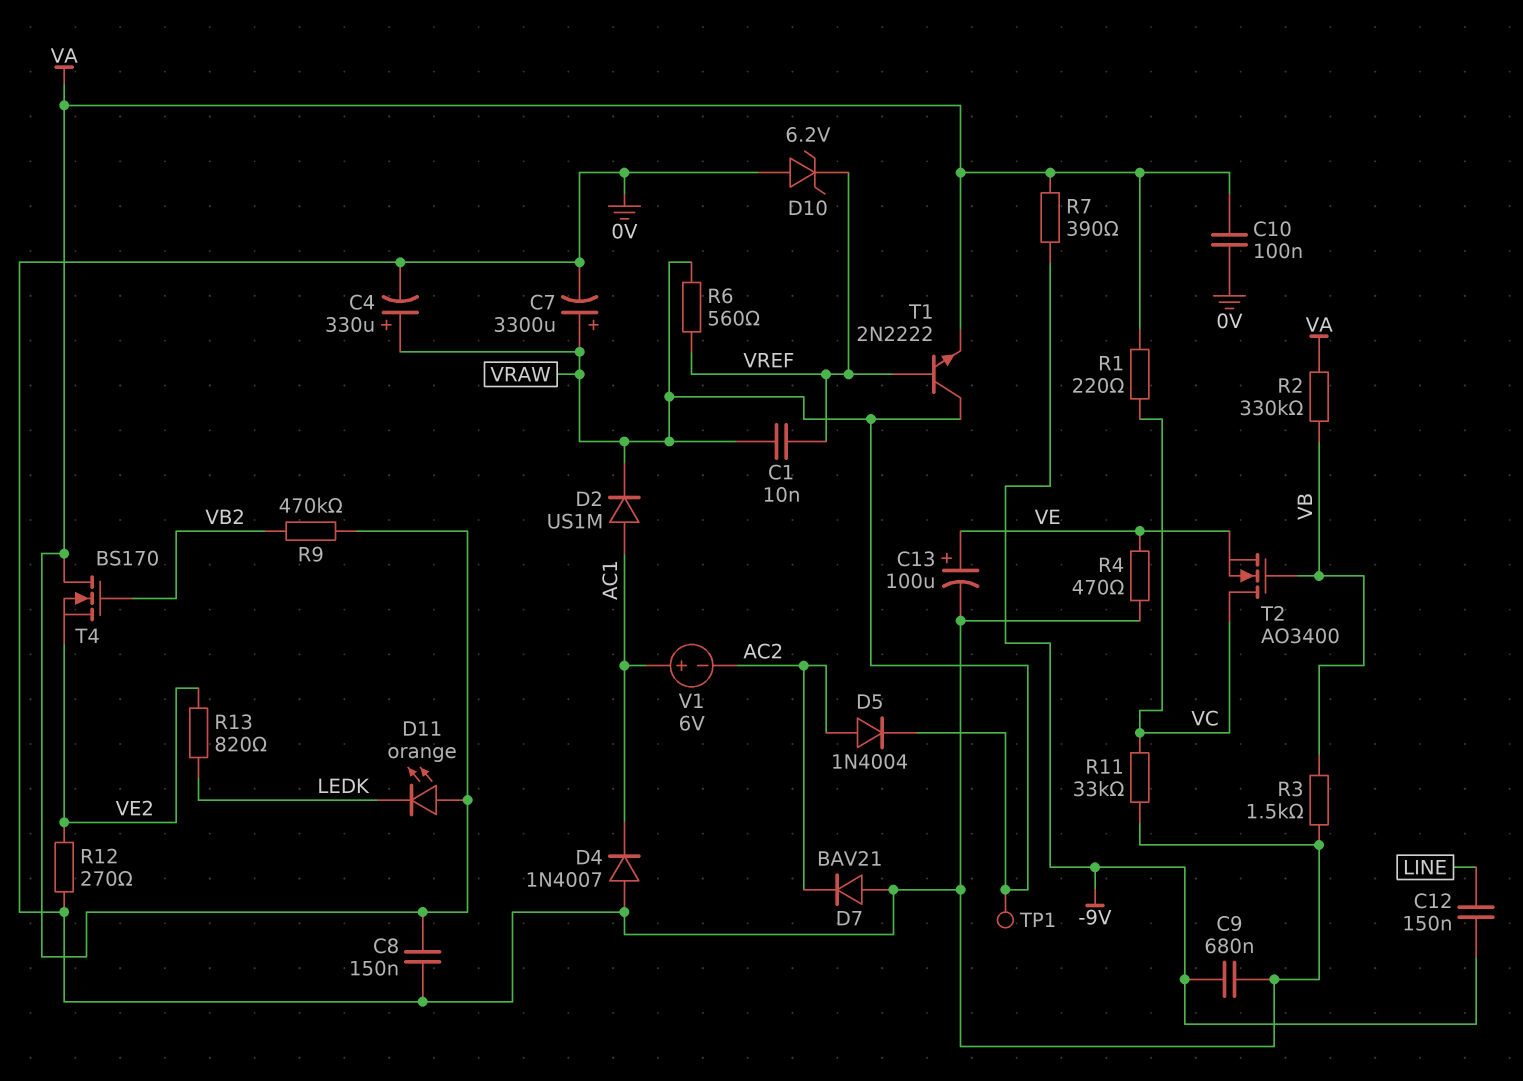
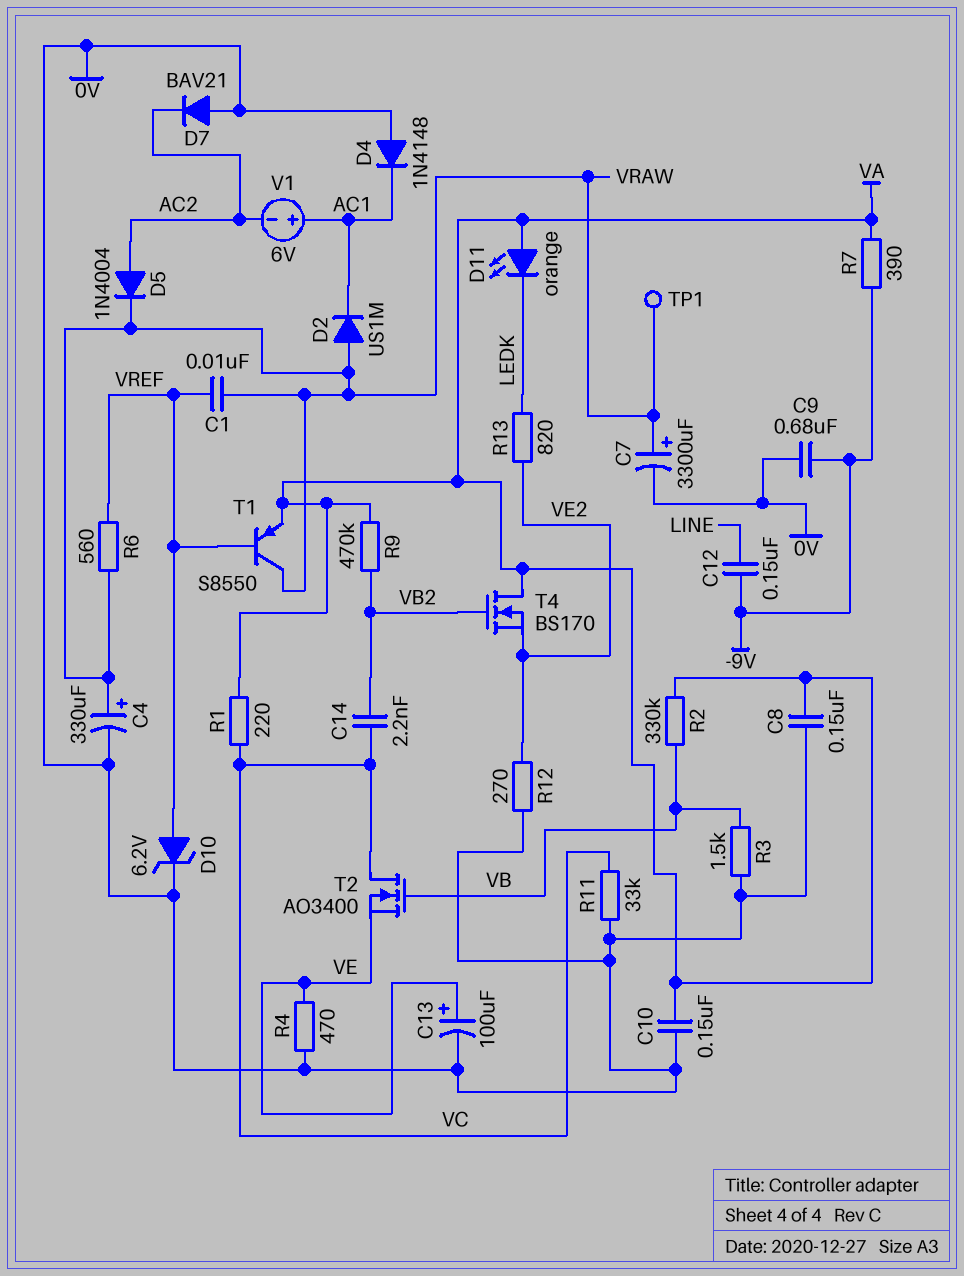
C10: 100nF (0V, VA) -> 150nF (0V, VA)
C14: none -> 2.2nF (VB2, VC)
D2: diode US1M (A AC1, K VRAW) -> diode US1M (A VRAW, K AC1)
D4: diode 1N4007 (A 0V, K AC1) -> diode 1N4148 (A 0V, K AC1)
D10: zener 6.2V (A 0V, K VREF) -> zener 6.2V (A VREF, K 0V)
T1: NPN 2N2222 (B VREF, C VRAW, E VA) -> PNP S8550 (B VREF, C VRAW, E VA)

